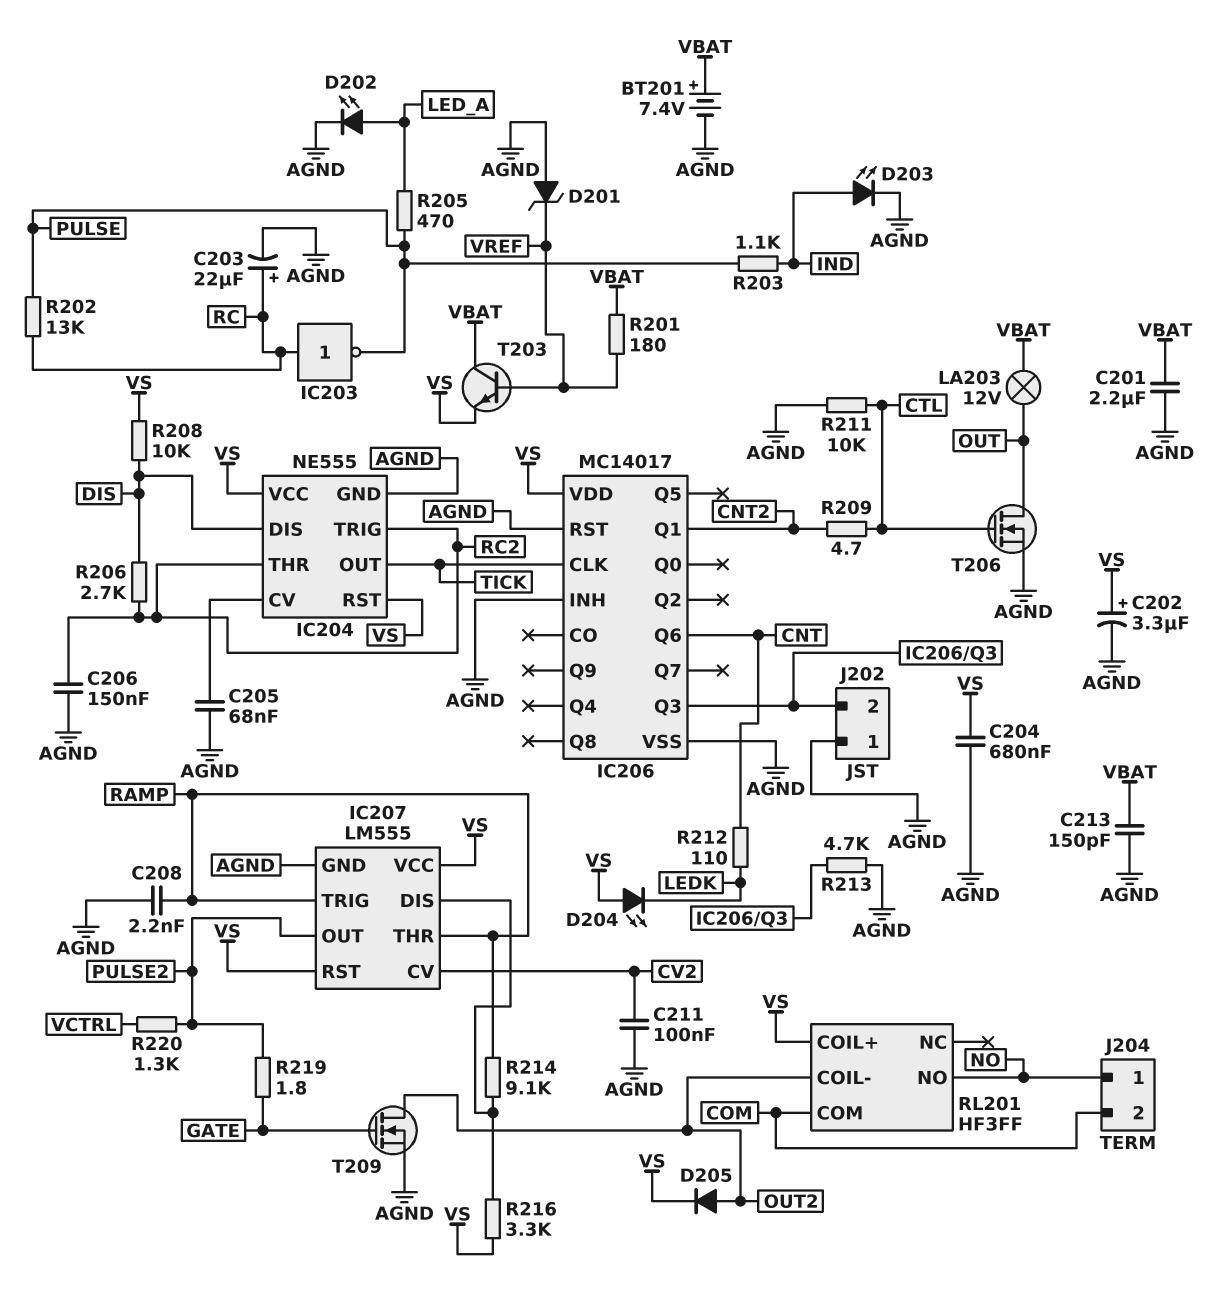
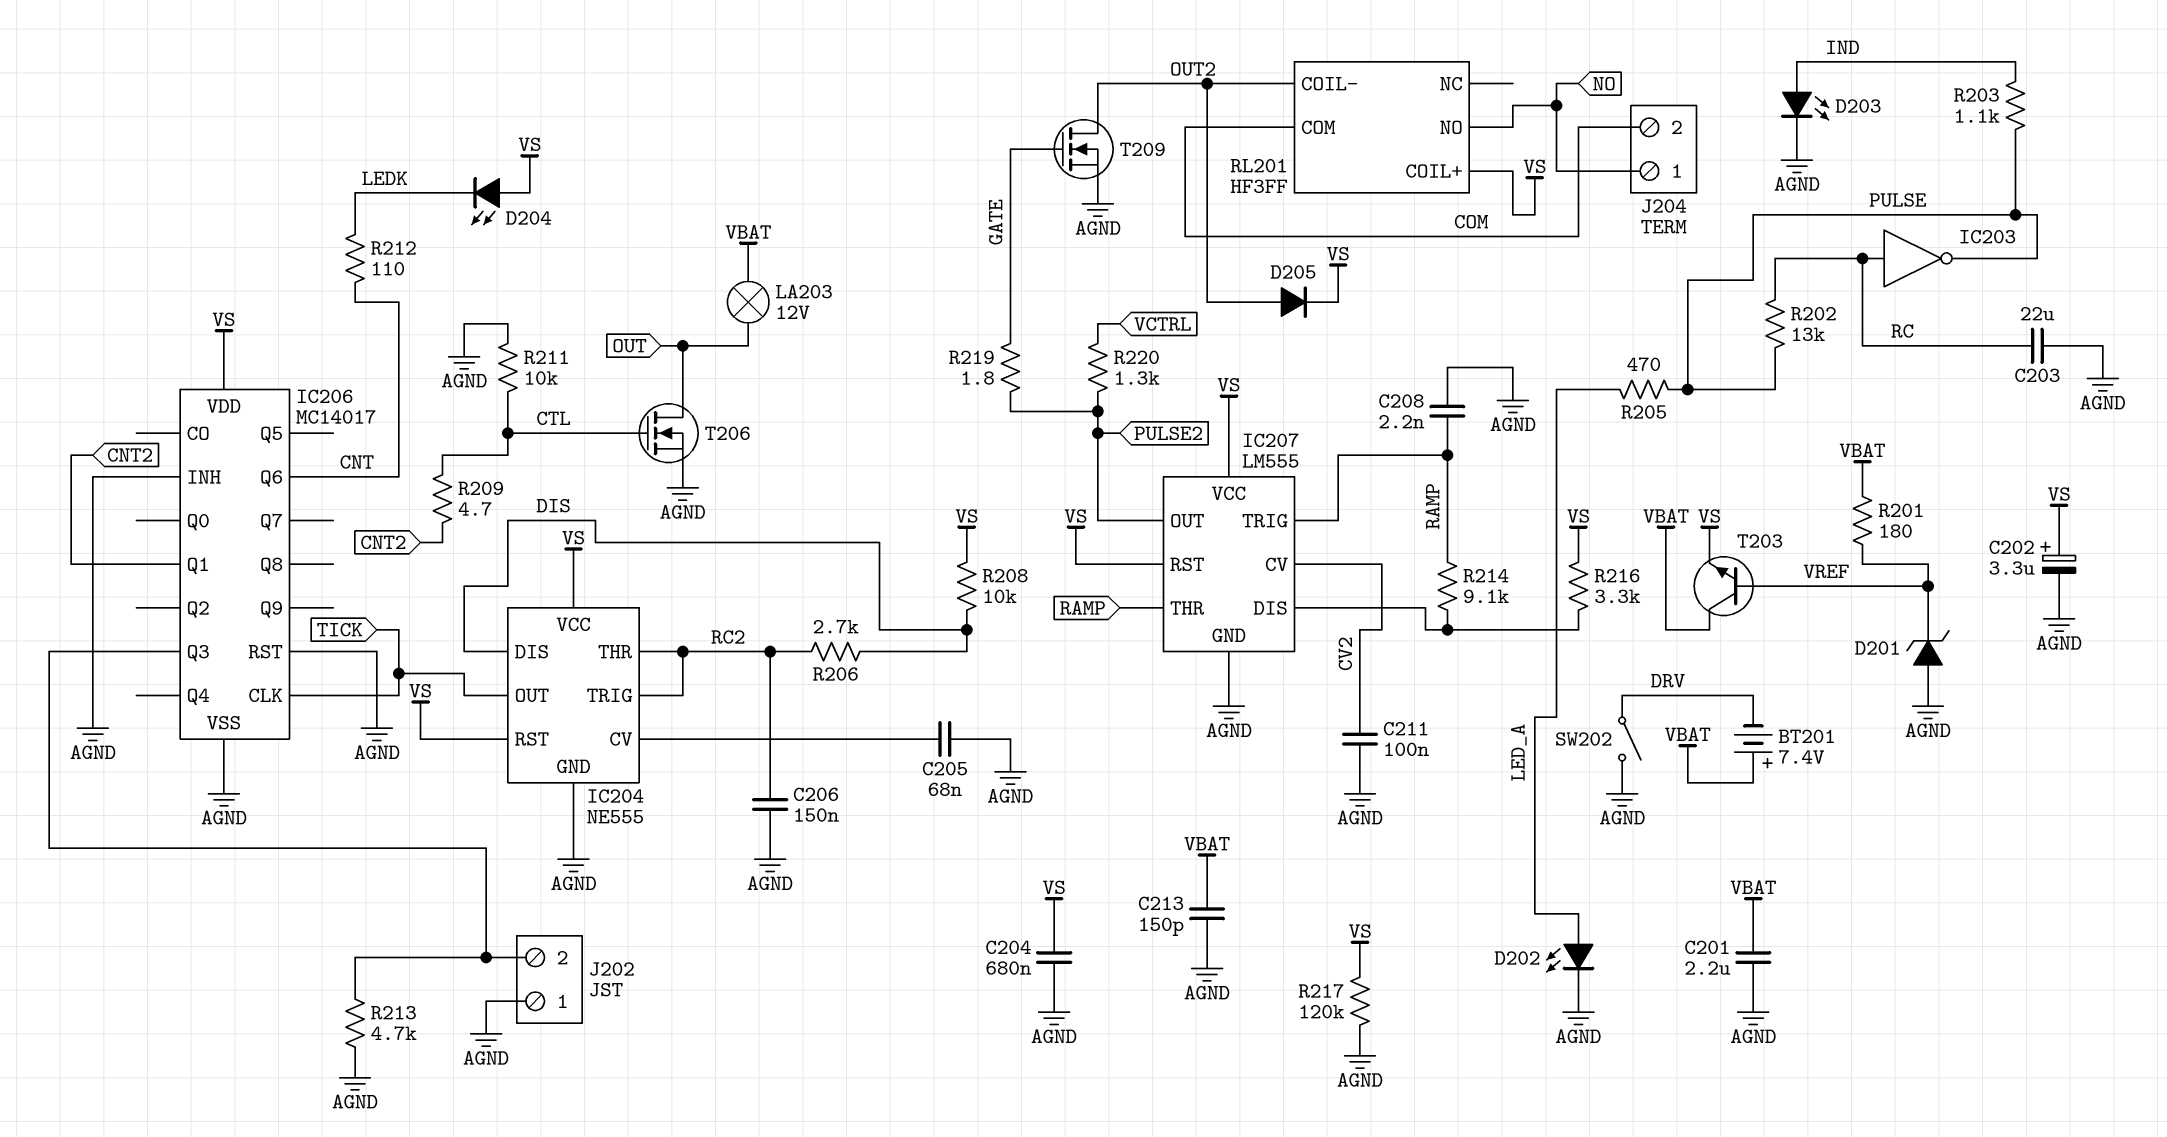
BT201: 7.4V (plus VBAT, minus AGND) -> 7.4V (plus VBAT, minus DRV)
C203: 22uF (plus RC, minus AGND) -> 22uF (AGND, RC)
R217: none -> 120k (AGND, VS)
SW202: none -> switch (AGND, DRV)

